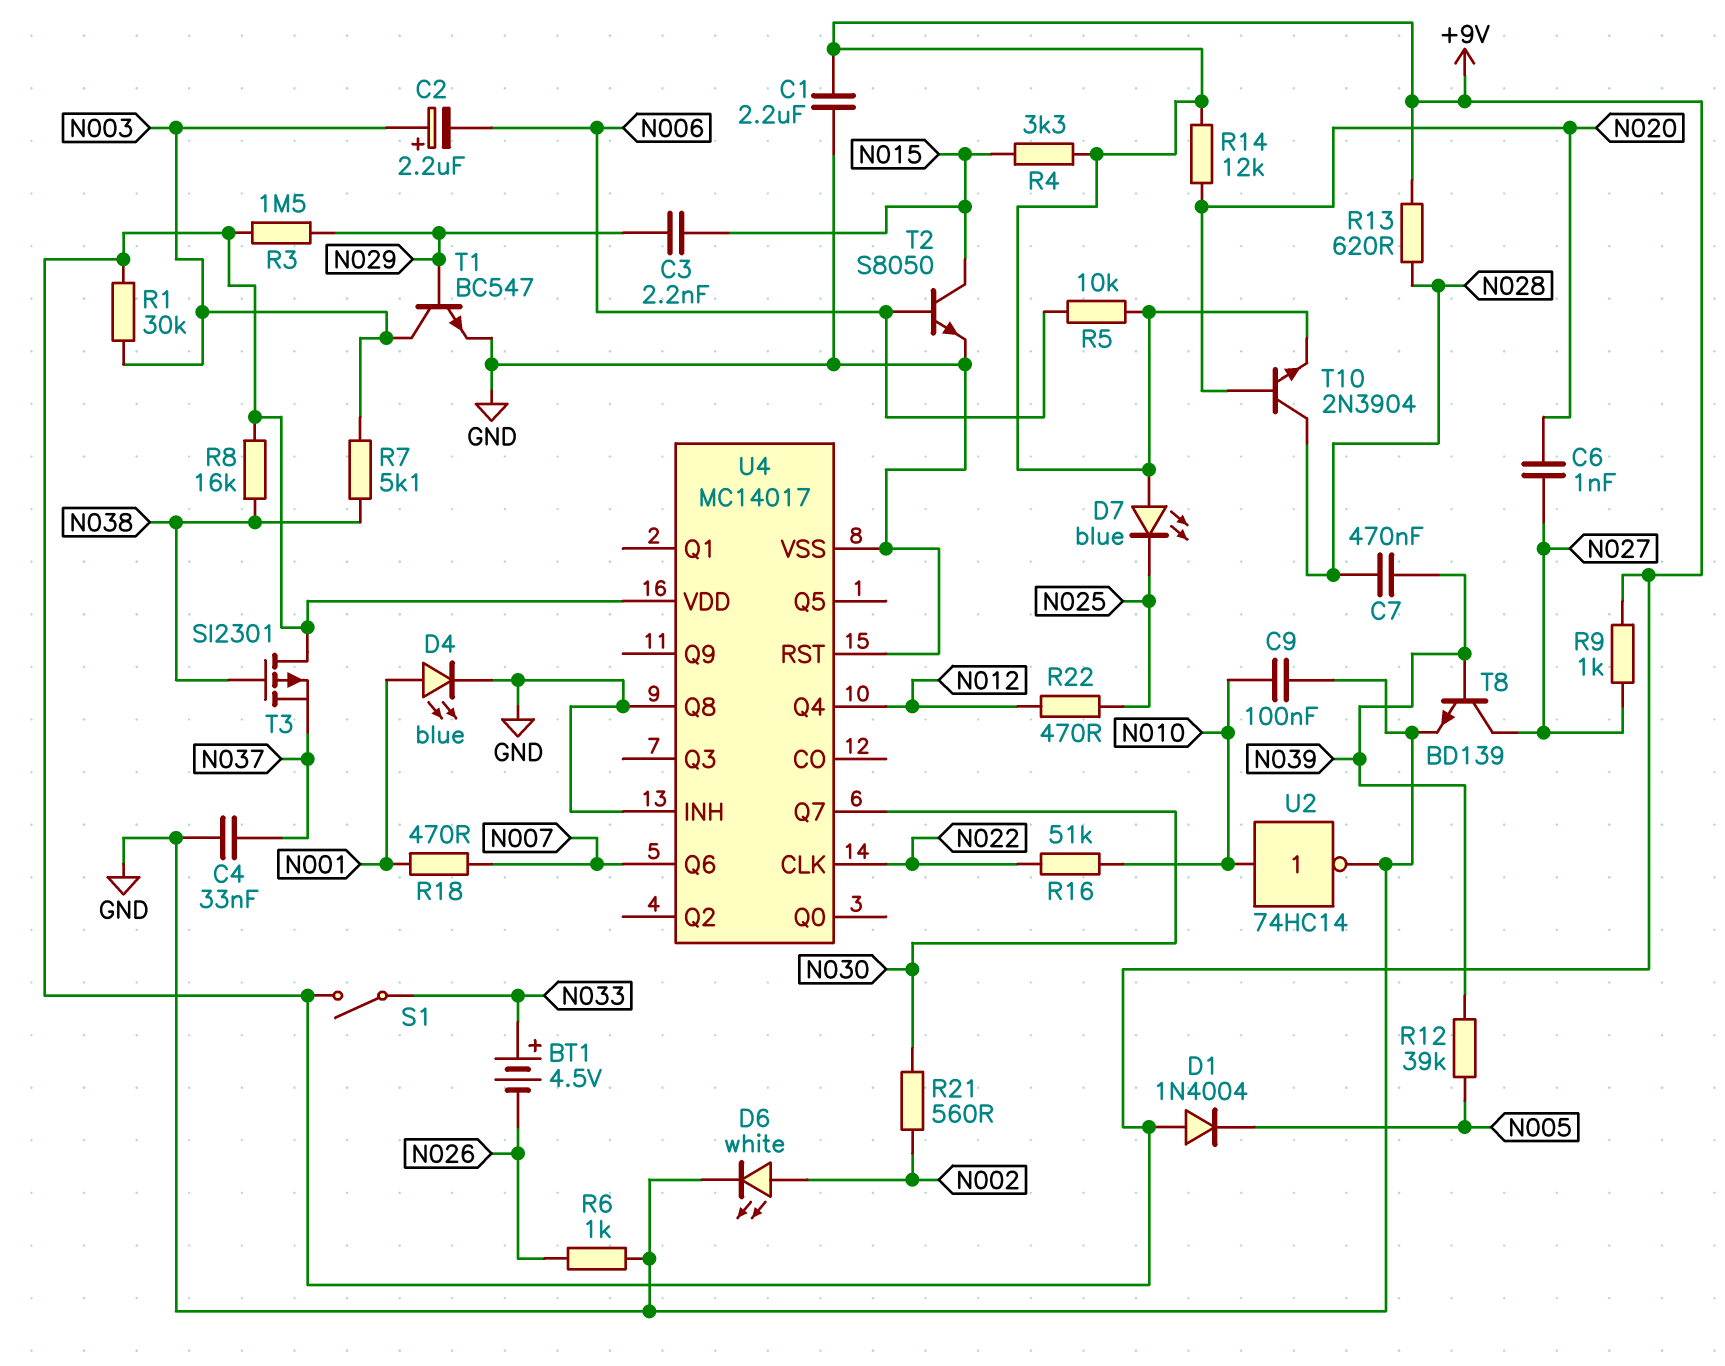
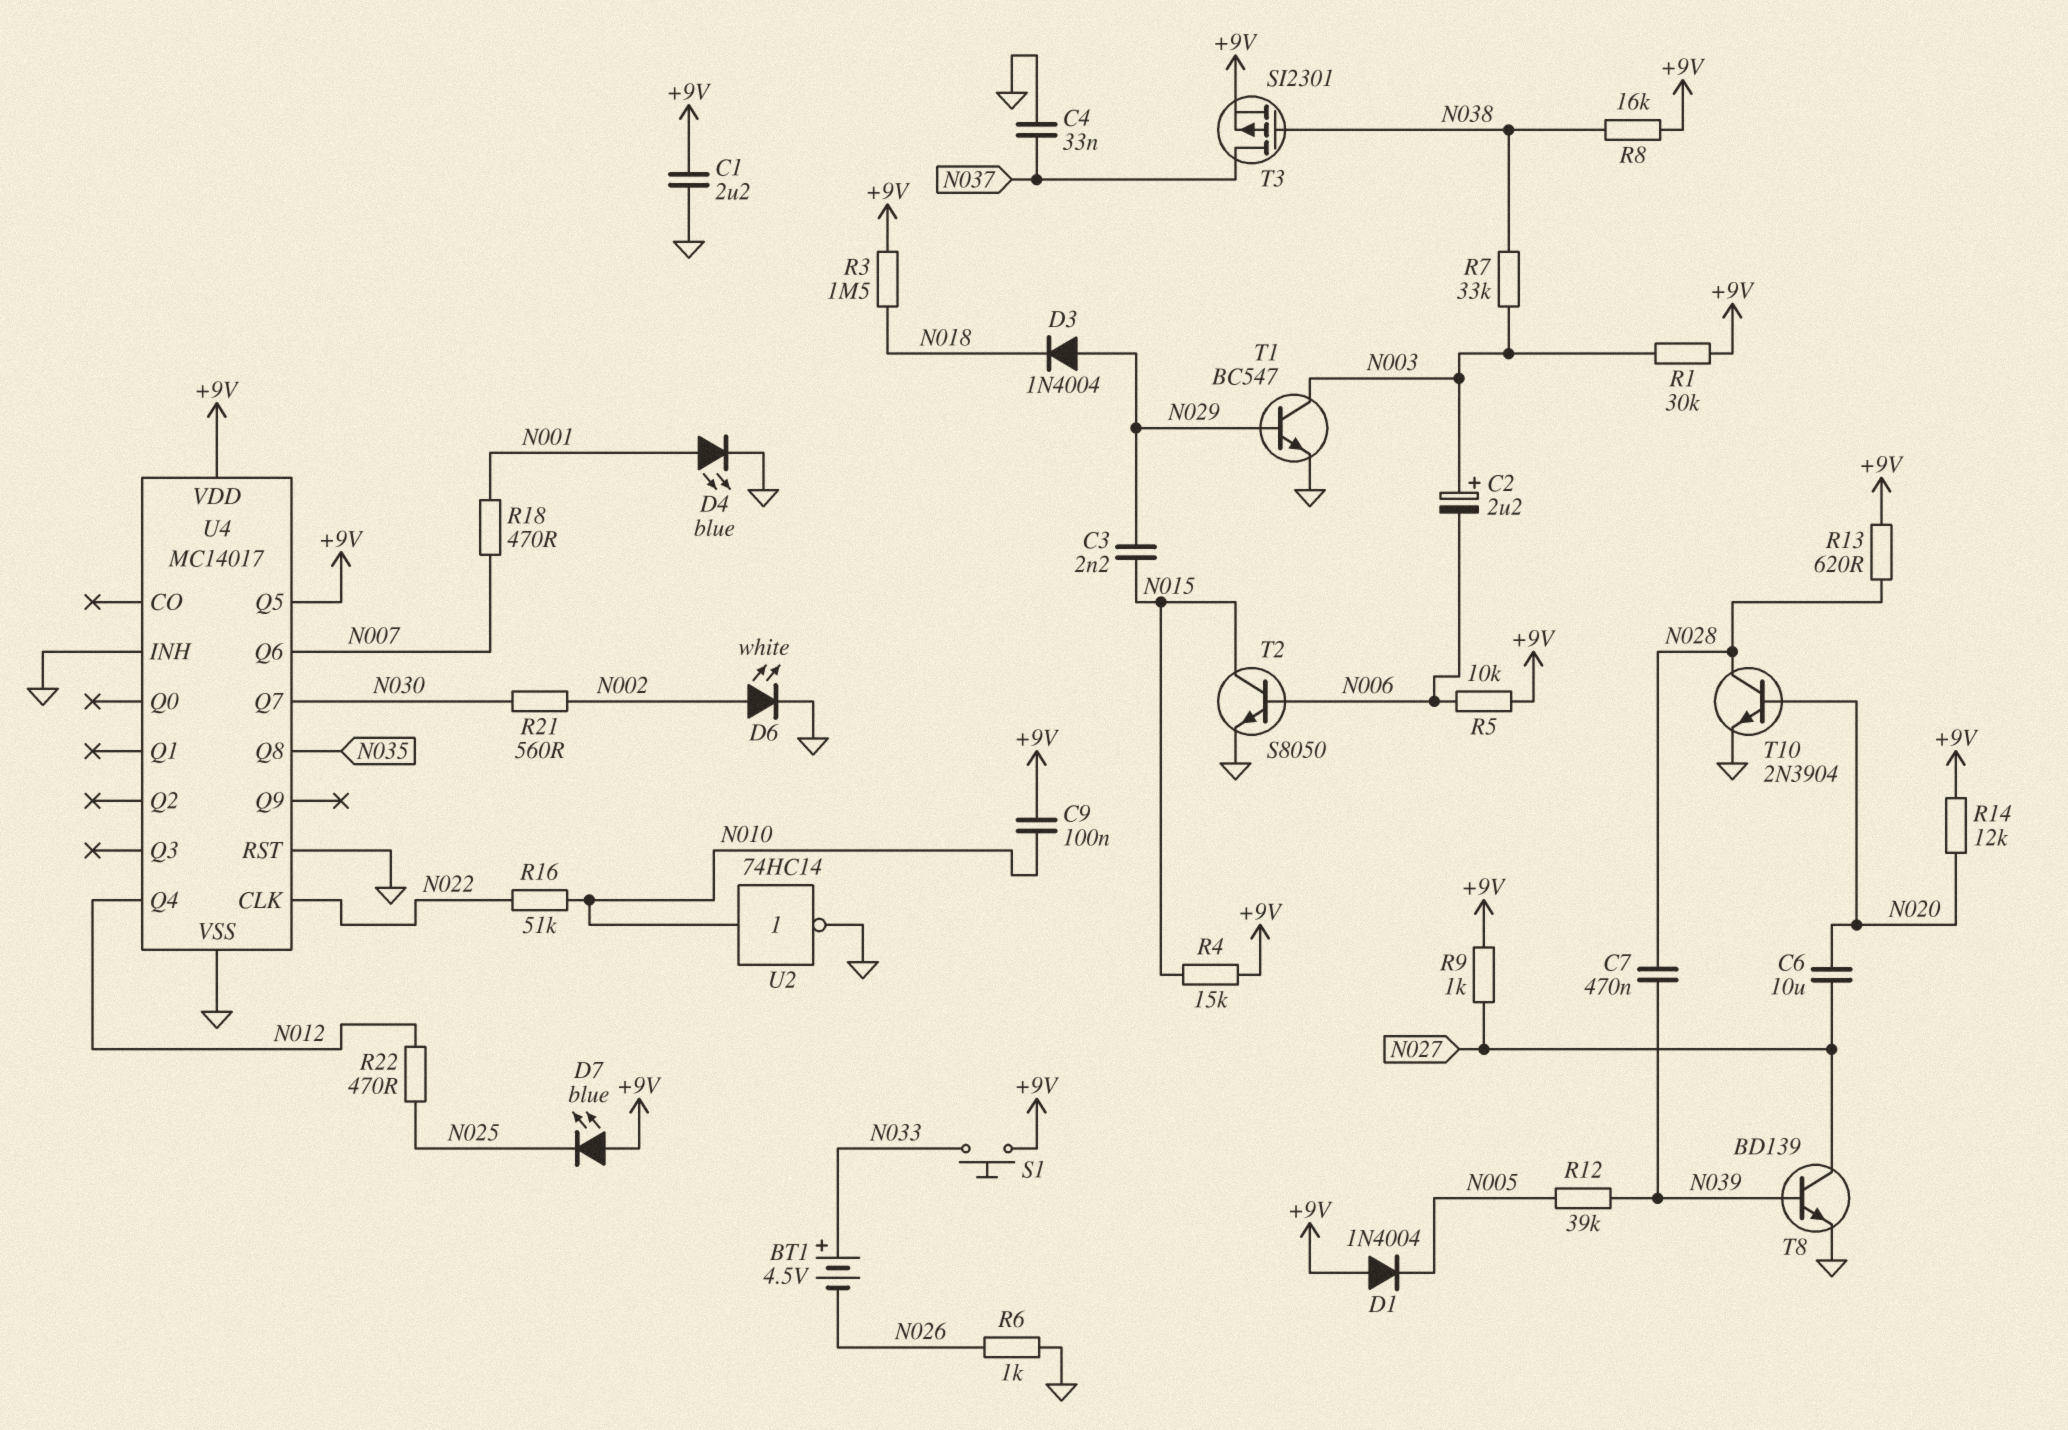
C6: 1nF (N020, N027) -> 10uF (N020, N027)
C9: 100nF (GND, N010) -> 100nF (+9V, N010)
D3: none -> diode 1N4004 (A N029, K N018)
R3: 1.5M (+9V, N029) -> 1.5M (+9V, N018)
R4: 3.3k (+9V, N015) -> 15k (+9V, N015)
R7: 5.1k (N003, N038) -> 33k (N003, N038)
S1: switch (+9V, N033) -> button (+9V, N033)
T3: PMOS SI2301 (G N038, D +9V, S N037) -> PMOS SI2301 (G N038, D N037, S +9V)
T10: NPN 2N3904 (B N020, C N028, E +9V) -> NPN 2N3904 (B N020, C N028, E GND)
U4 pin Q5: none -> +9V
U4 pin Q8: GND -> N035

